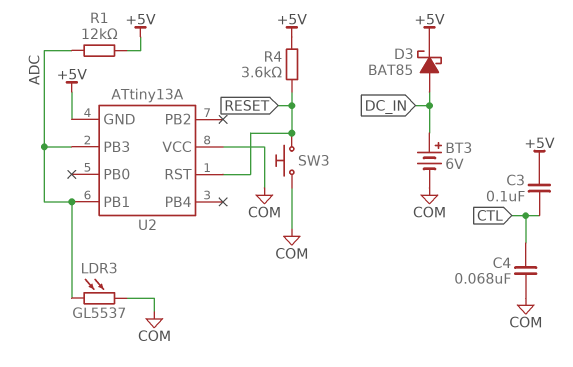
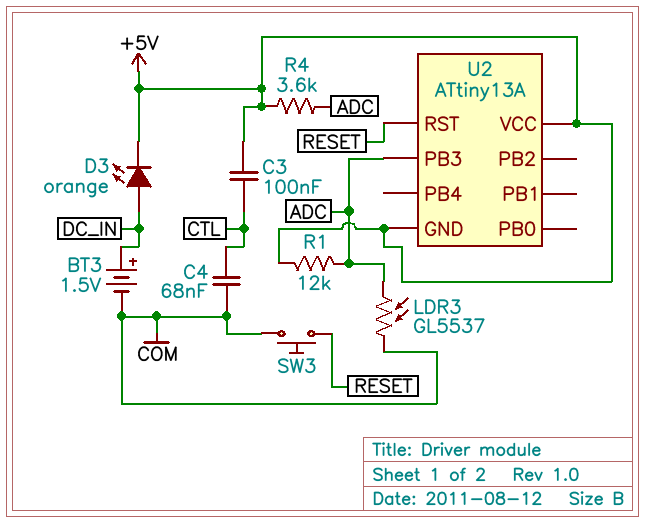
BT3: 6V (plus DC_IN, minus COM) -> 1.5V (plus DC_IN, minus COM)
D3: schottky BAT85 (A DC_IN, K +5V) -> LED orange (A DC_IN, K +5V)
R4: 3.6k (+5V, RESET) -> 3.6k (+5V, ADC)
U2 pin PB1: ADC -> none
U2 pin VCC: COM -> +5V

